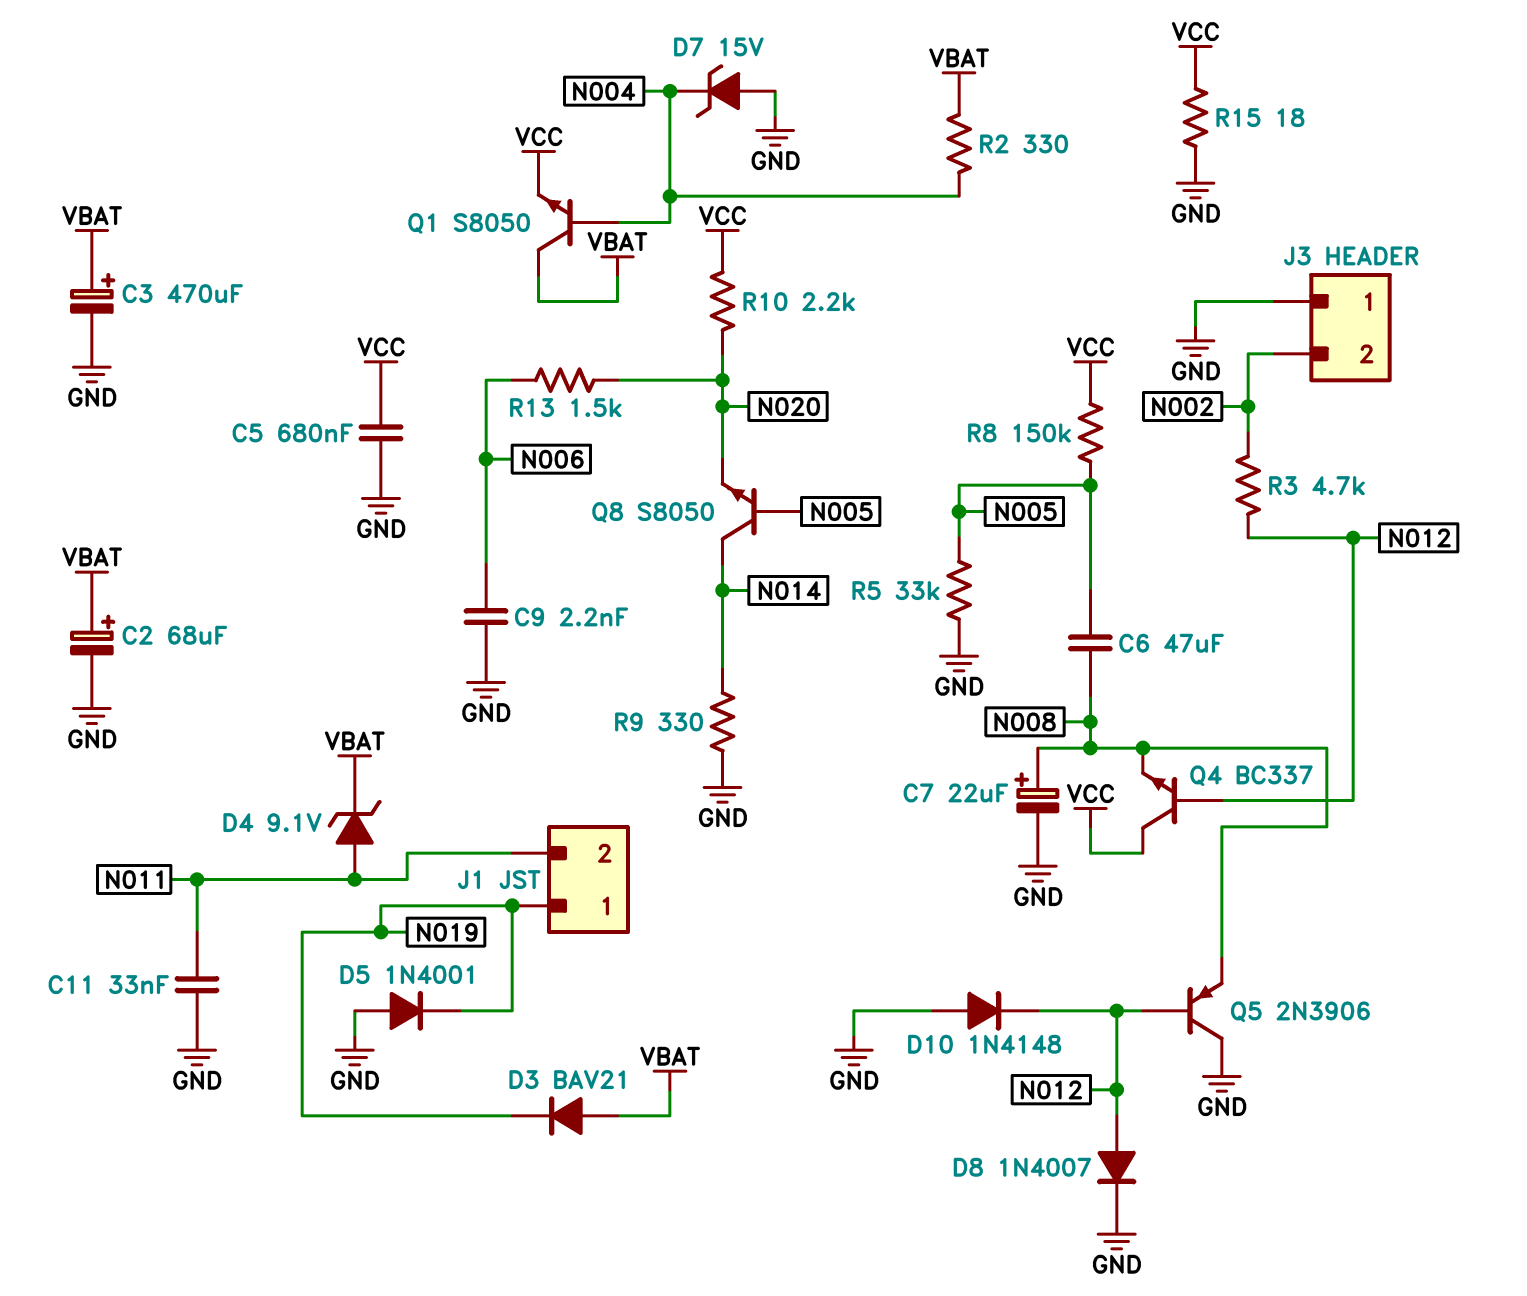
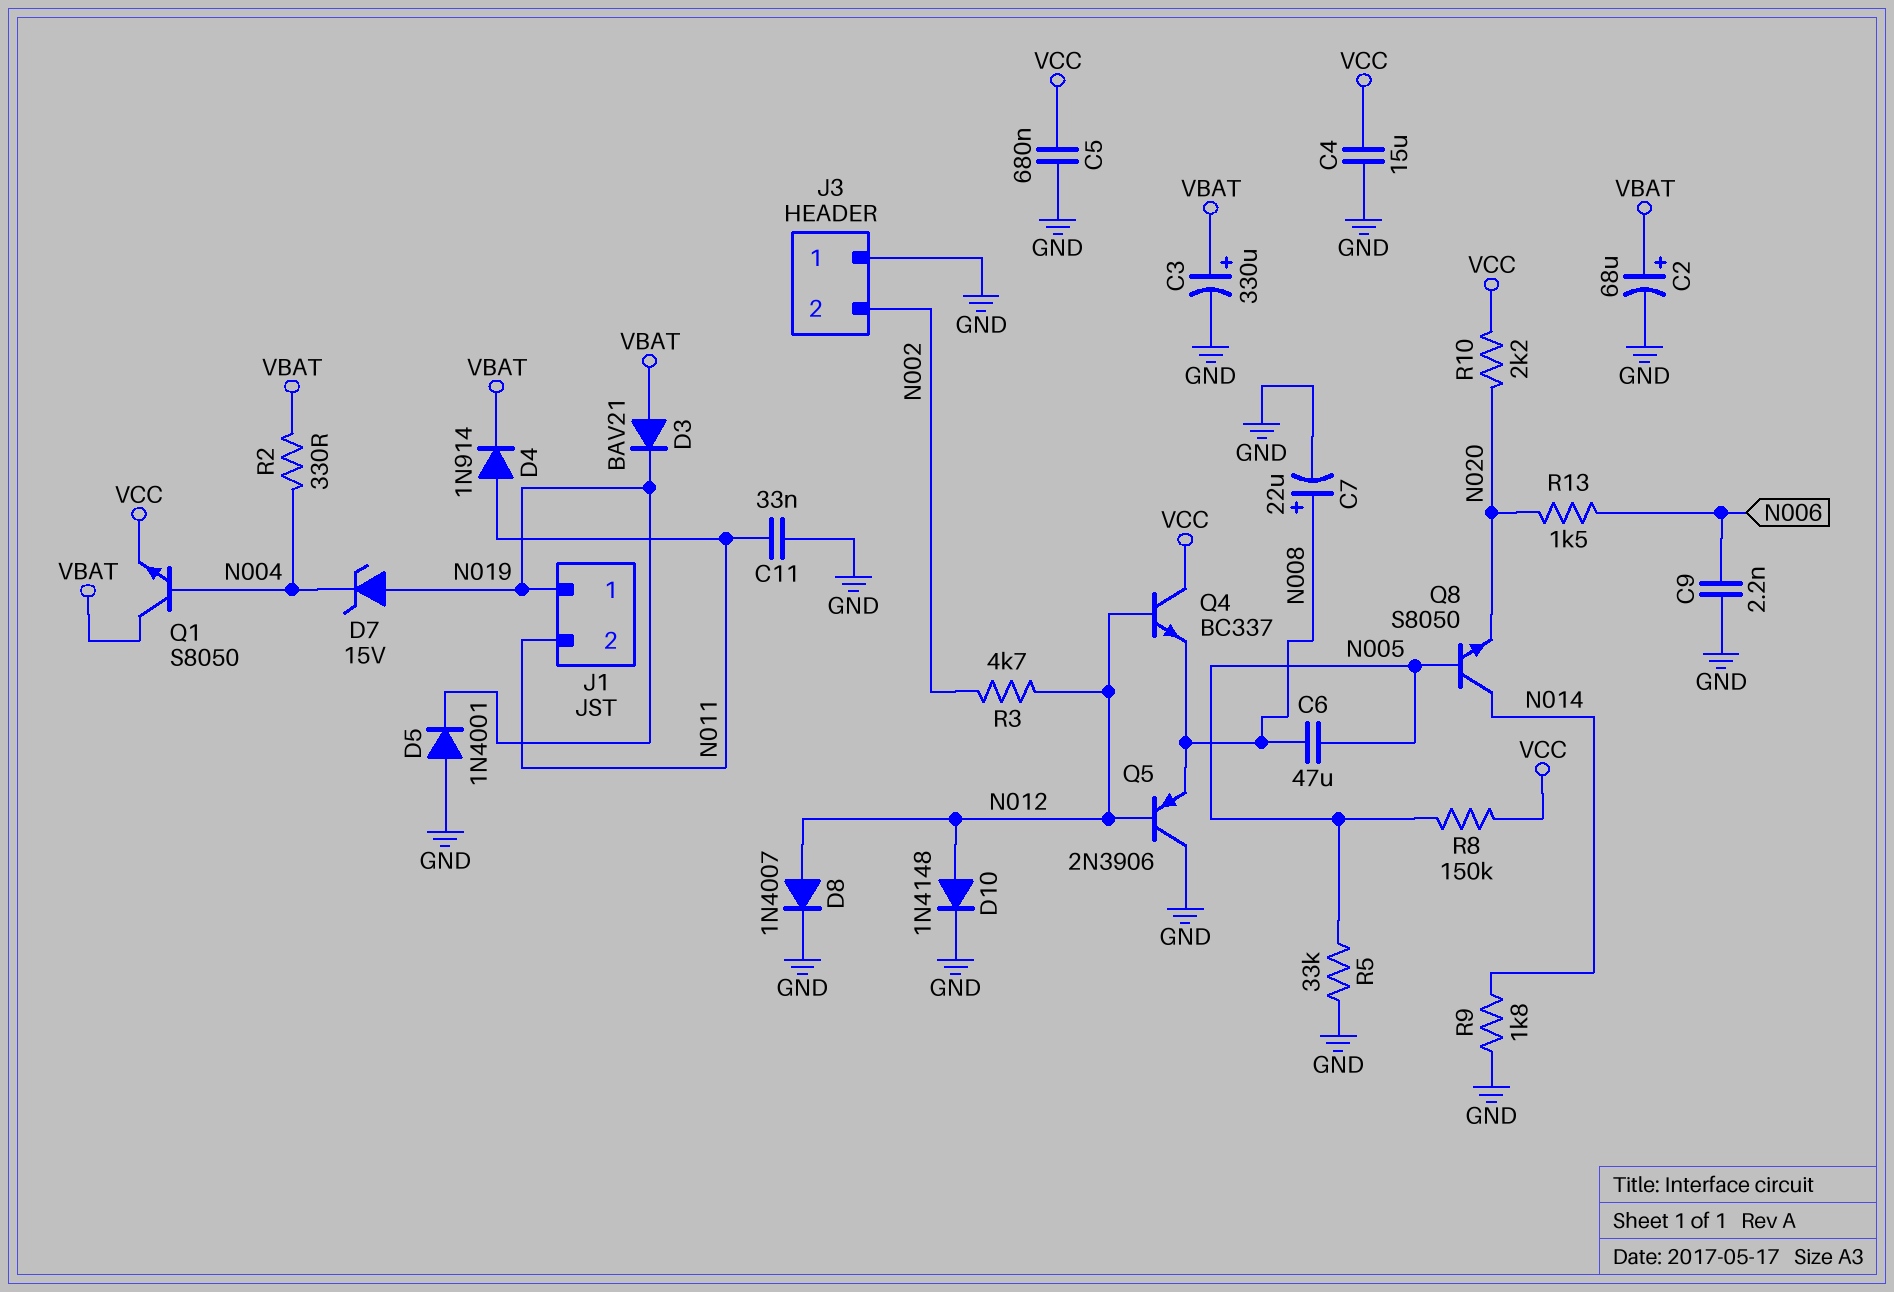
C3: 470uF (plus VBAT, minus GND) -> 330uF (plus VBAT, minus GND)
C4: none -> 15uF (GND, VCC)
D4: zener 9.1V (A N011, K VBAT) -> diode 1N914 (A N011, K VBAT)
D7: zener 15V (A GND, K N004) -> zener 15V (A N019, K N004)
D10: diode 1N4148 (A GND, K N012) -> diode 1N4148 (A N012, K GND)
R9: 330 (GND, N014) -> 1.8k (GND, N014)
R15: 18 (GND, VCC) -> none

